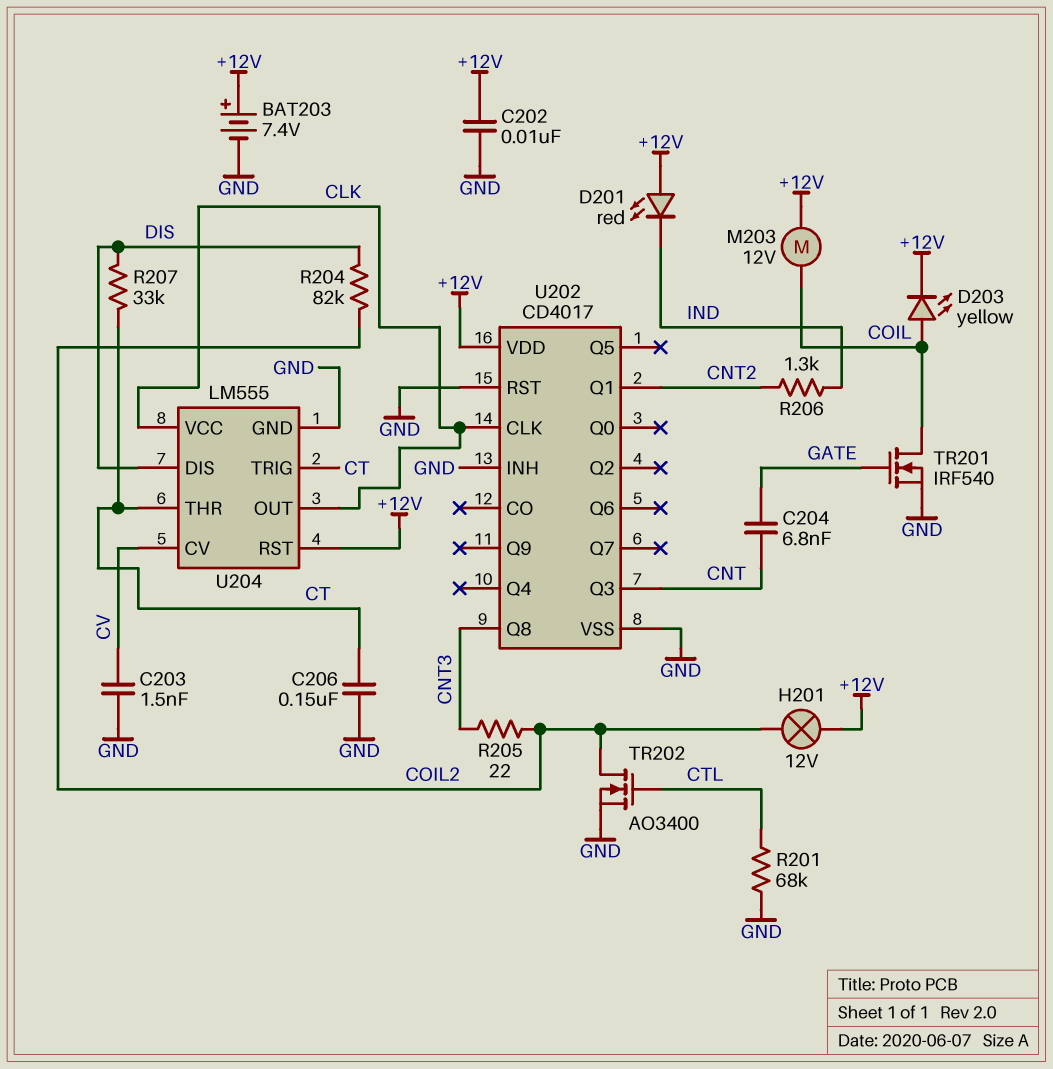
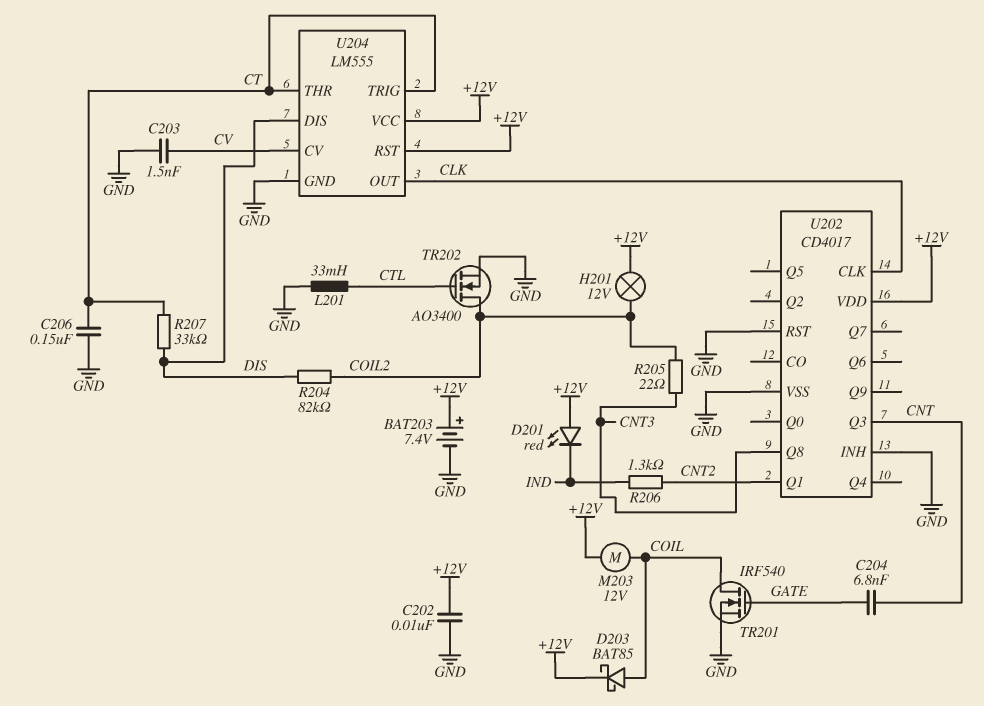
D203: LED yellow (A COIL, K +12V) -> schottky BAT85 (A COIL, K +12V)
L201: none -> 33mH (CTL, GND)
R201: 68k (CTL, GND) -> none
U204 pin VCC: CLK -> +12V

